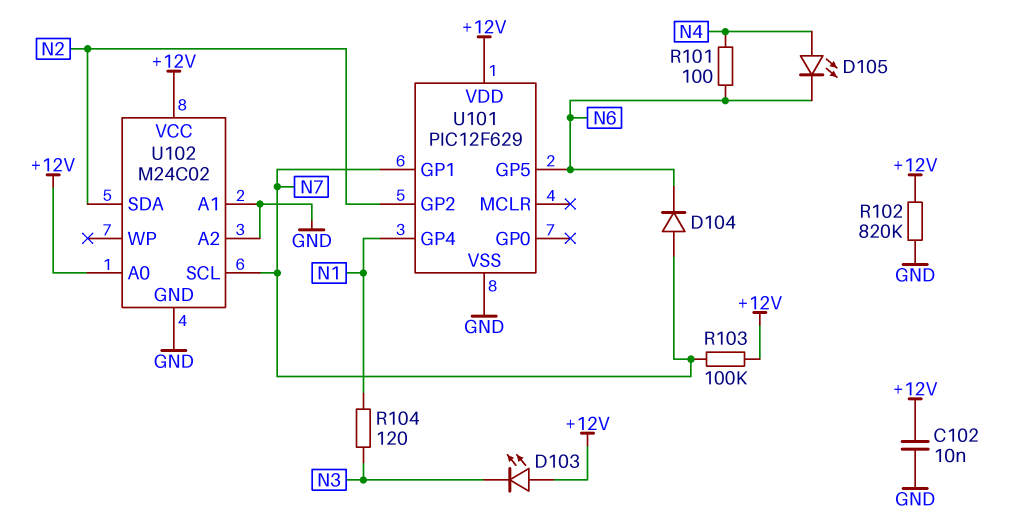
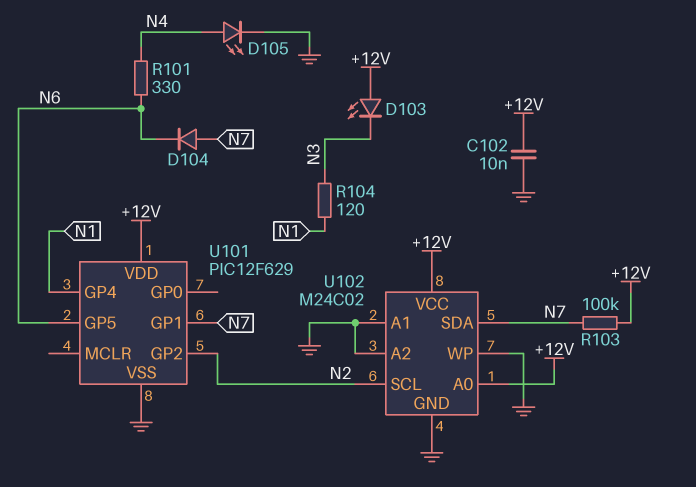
D105: LED (A N4, K N6) -> LED (A N4, K GND)
R101: 100 (N4, N6) -> 330 (N4, N6)
R102: 820k (+12V, GND) -> none
U102 pin SCL: N7 -> N2
U102 pin SDA: N2 -> N7
U102 pin WP: none -> GND

